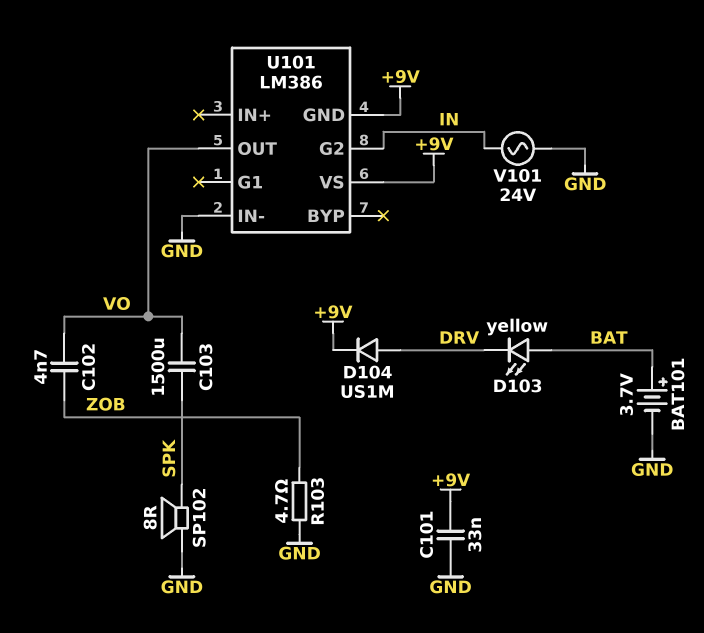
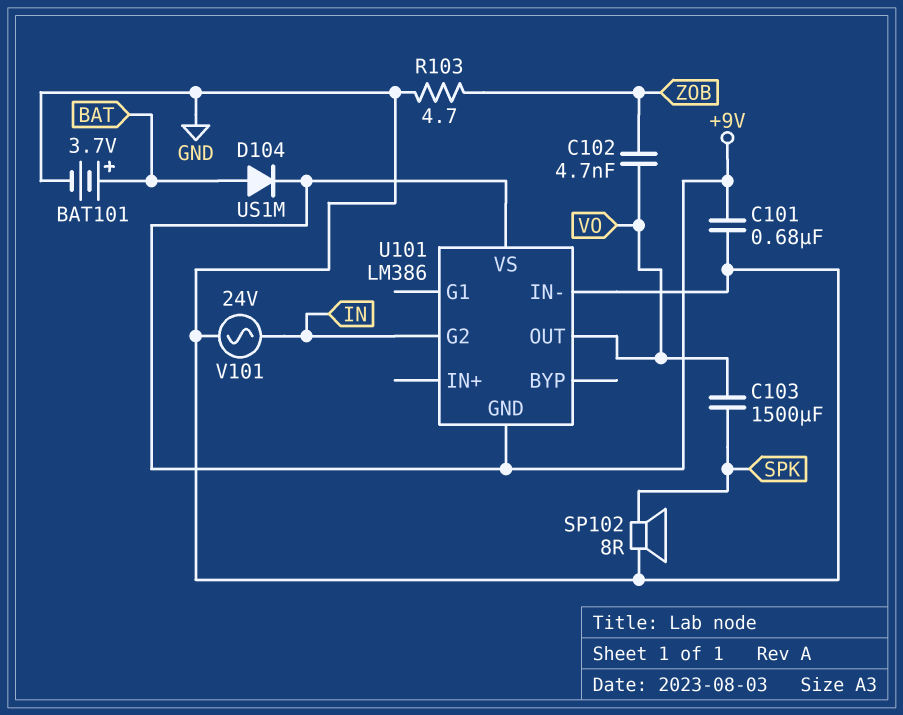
C101: 33nF (+9V, GND) -> 680nF (+9V, GND)
D103: LED yellow (A BAT, K DRV) -> none
D104: diode US1M (A DRV, K +9V) -> diode US1M (A BAT, K +9V)

